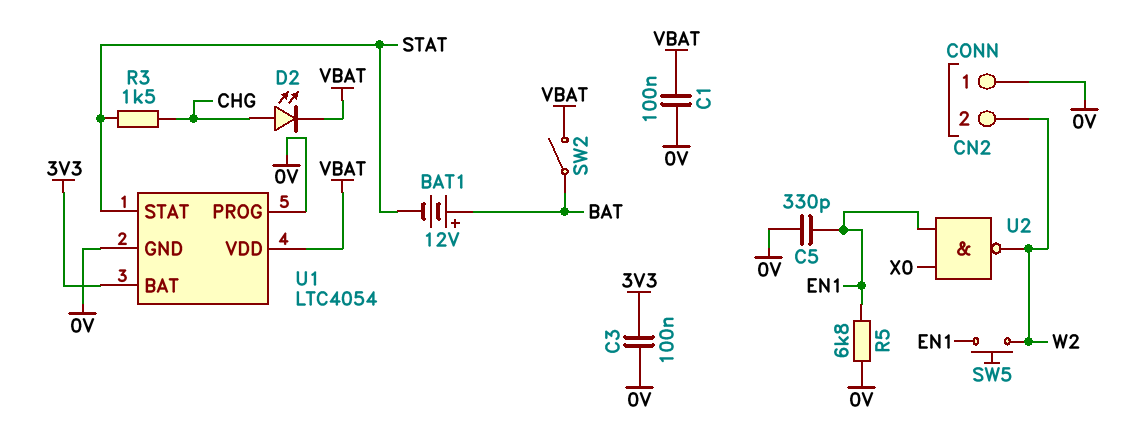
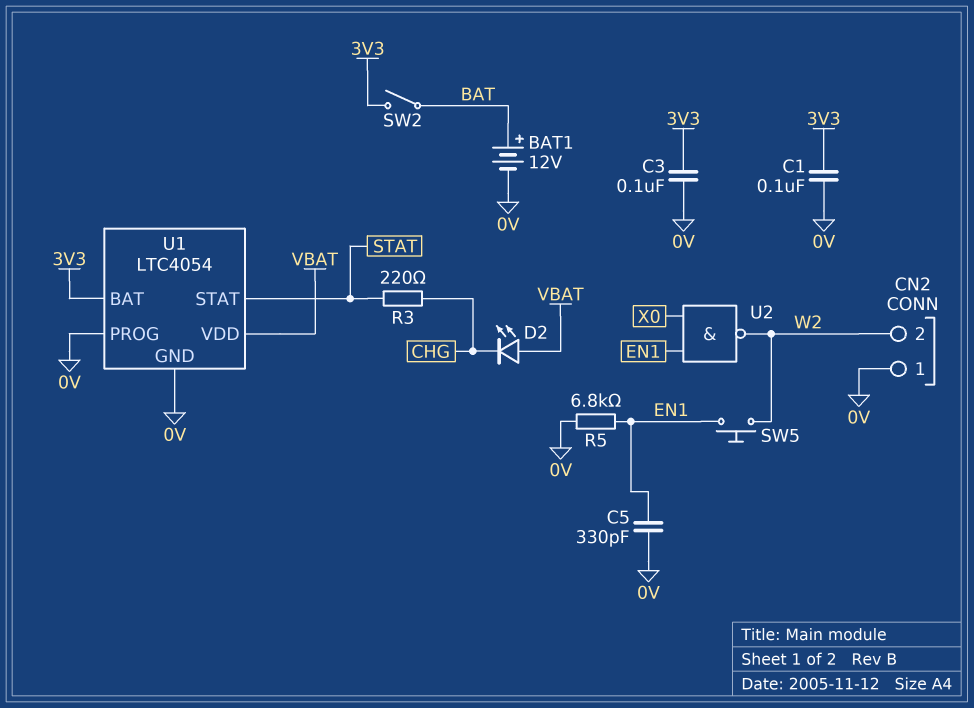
BAT1: 12V (plus BAT, minus STAT) -> 12V (plus BAT, minus 0V)
C1: 100nF (0V, VBAT) -> 100nF (0V, 3V3)
D2: LED (A CHG, K VBAT) -> LED (A VBAT, K CHG)
R3: 1.5k (CHG, STAT) -> 220 (CHG, STAT)
SW2: switch (BAT, VBAT) -> switch (3V3, BAT)

